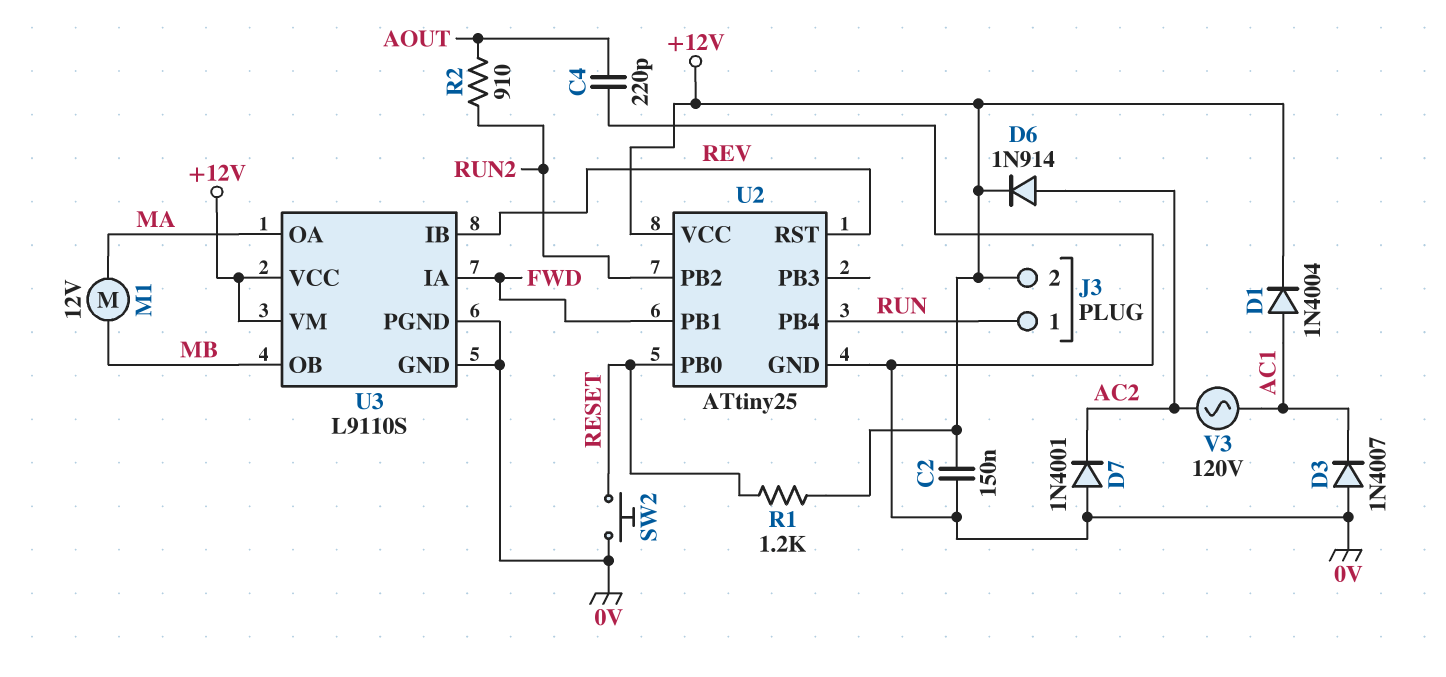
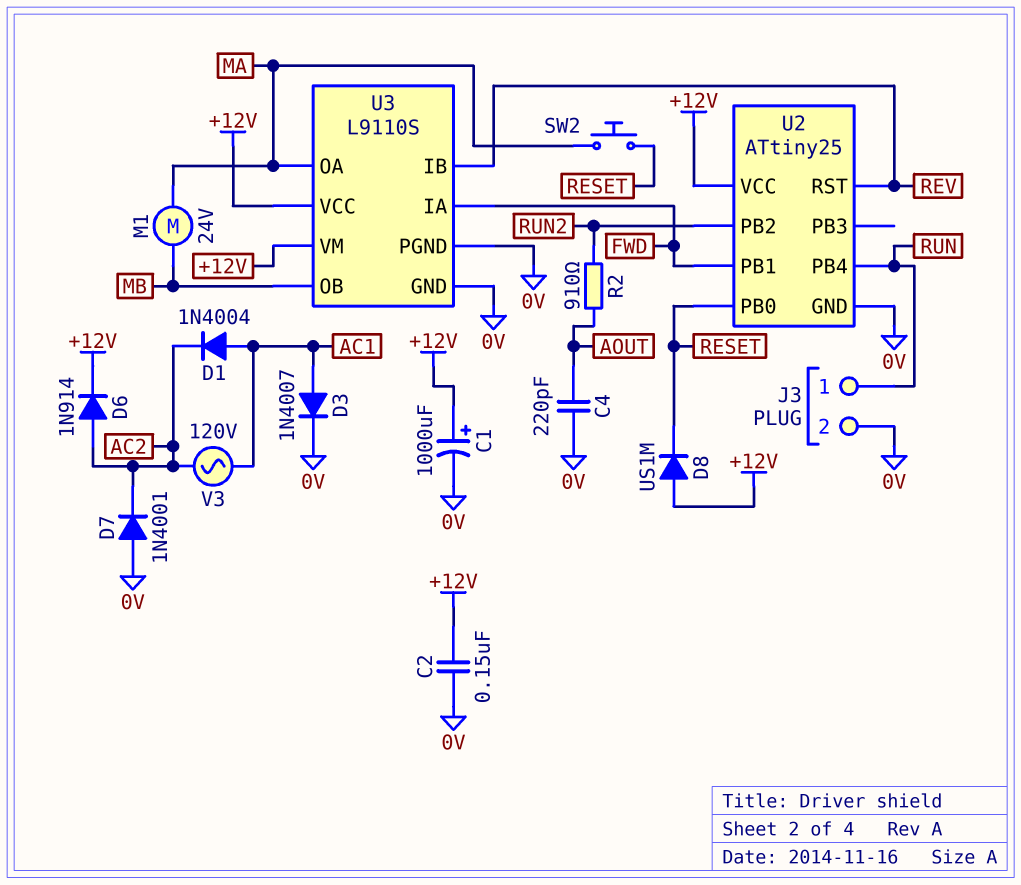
C1: none -> 1000uF (plus +12V, minus 0V)
D1: diode 1N4004 (A AC1, K +12V) -> diode 1N4004 (A AC1, K AC2)
D3: diode 1N4007 (A 0V, K AC1) -> diode 1N4007 (A AC1, K 0V)
D8: none -> diode US1M (A +12V, K RESET)
J3 pin 2: +12V -> 0V
M1: motor 12V (MA, MB) -> motor 24V (MA, MB)
R1: 1.2k (+12V, RESET) -> none
SW2: button (0V, RESET) -> button (MA, RESET)

